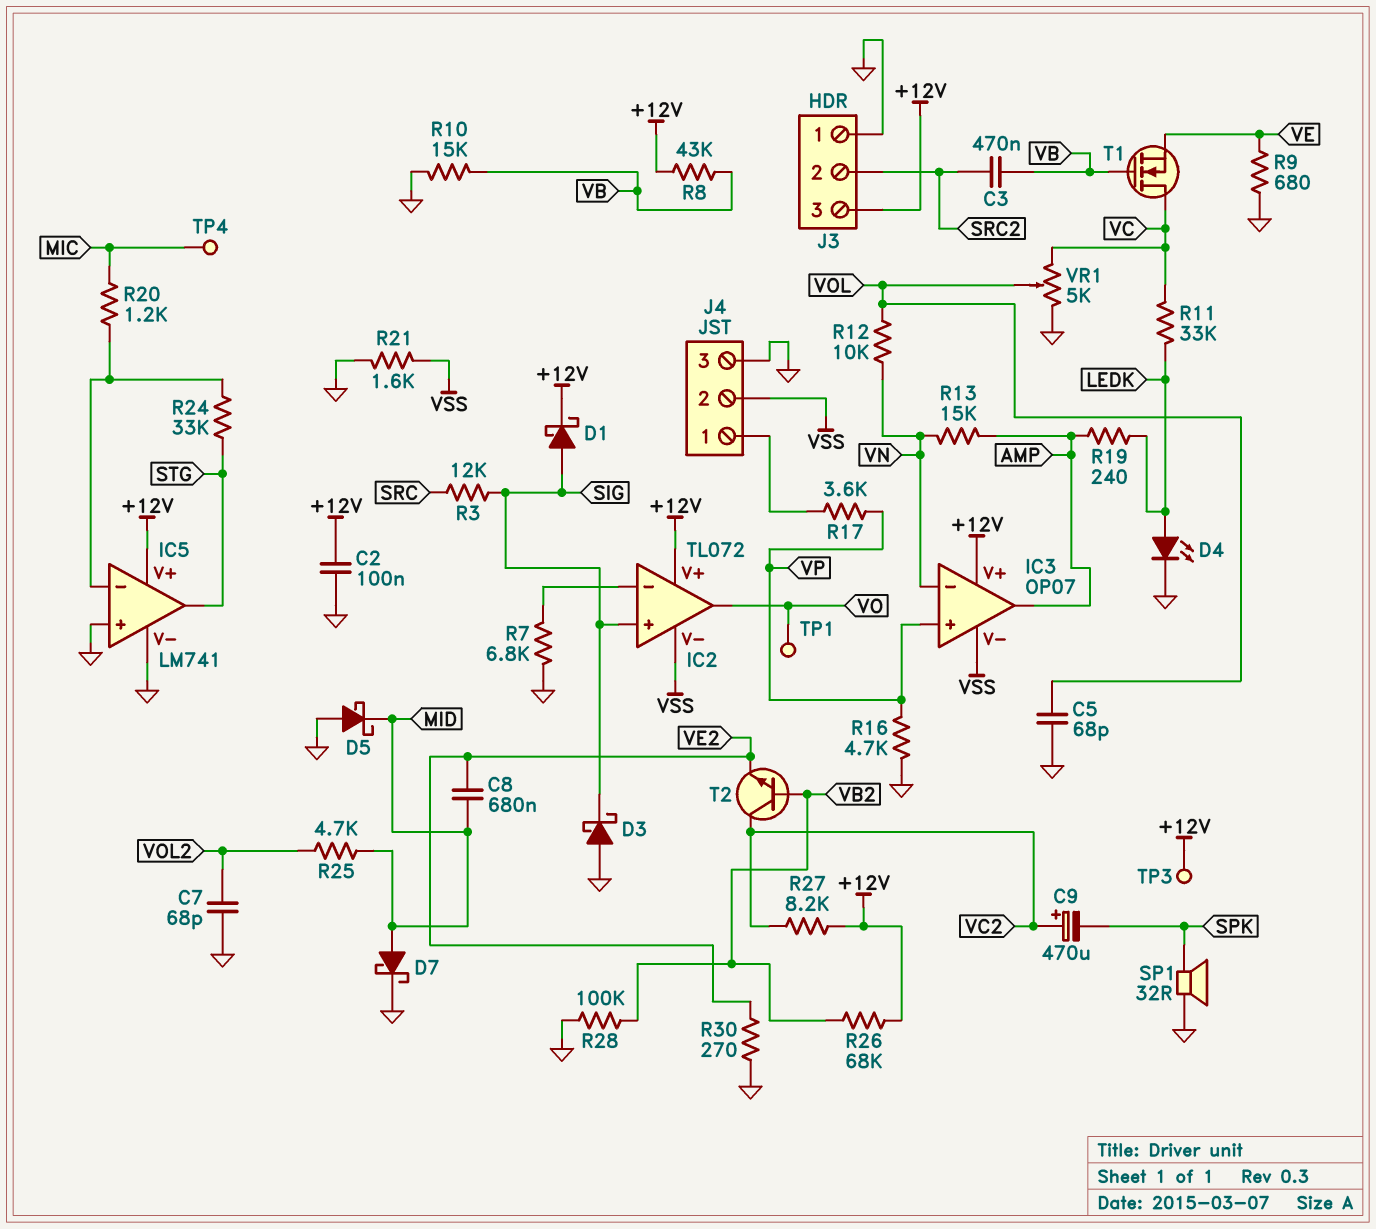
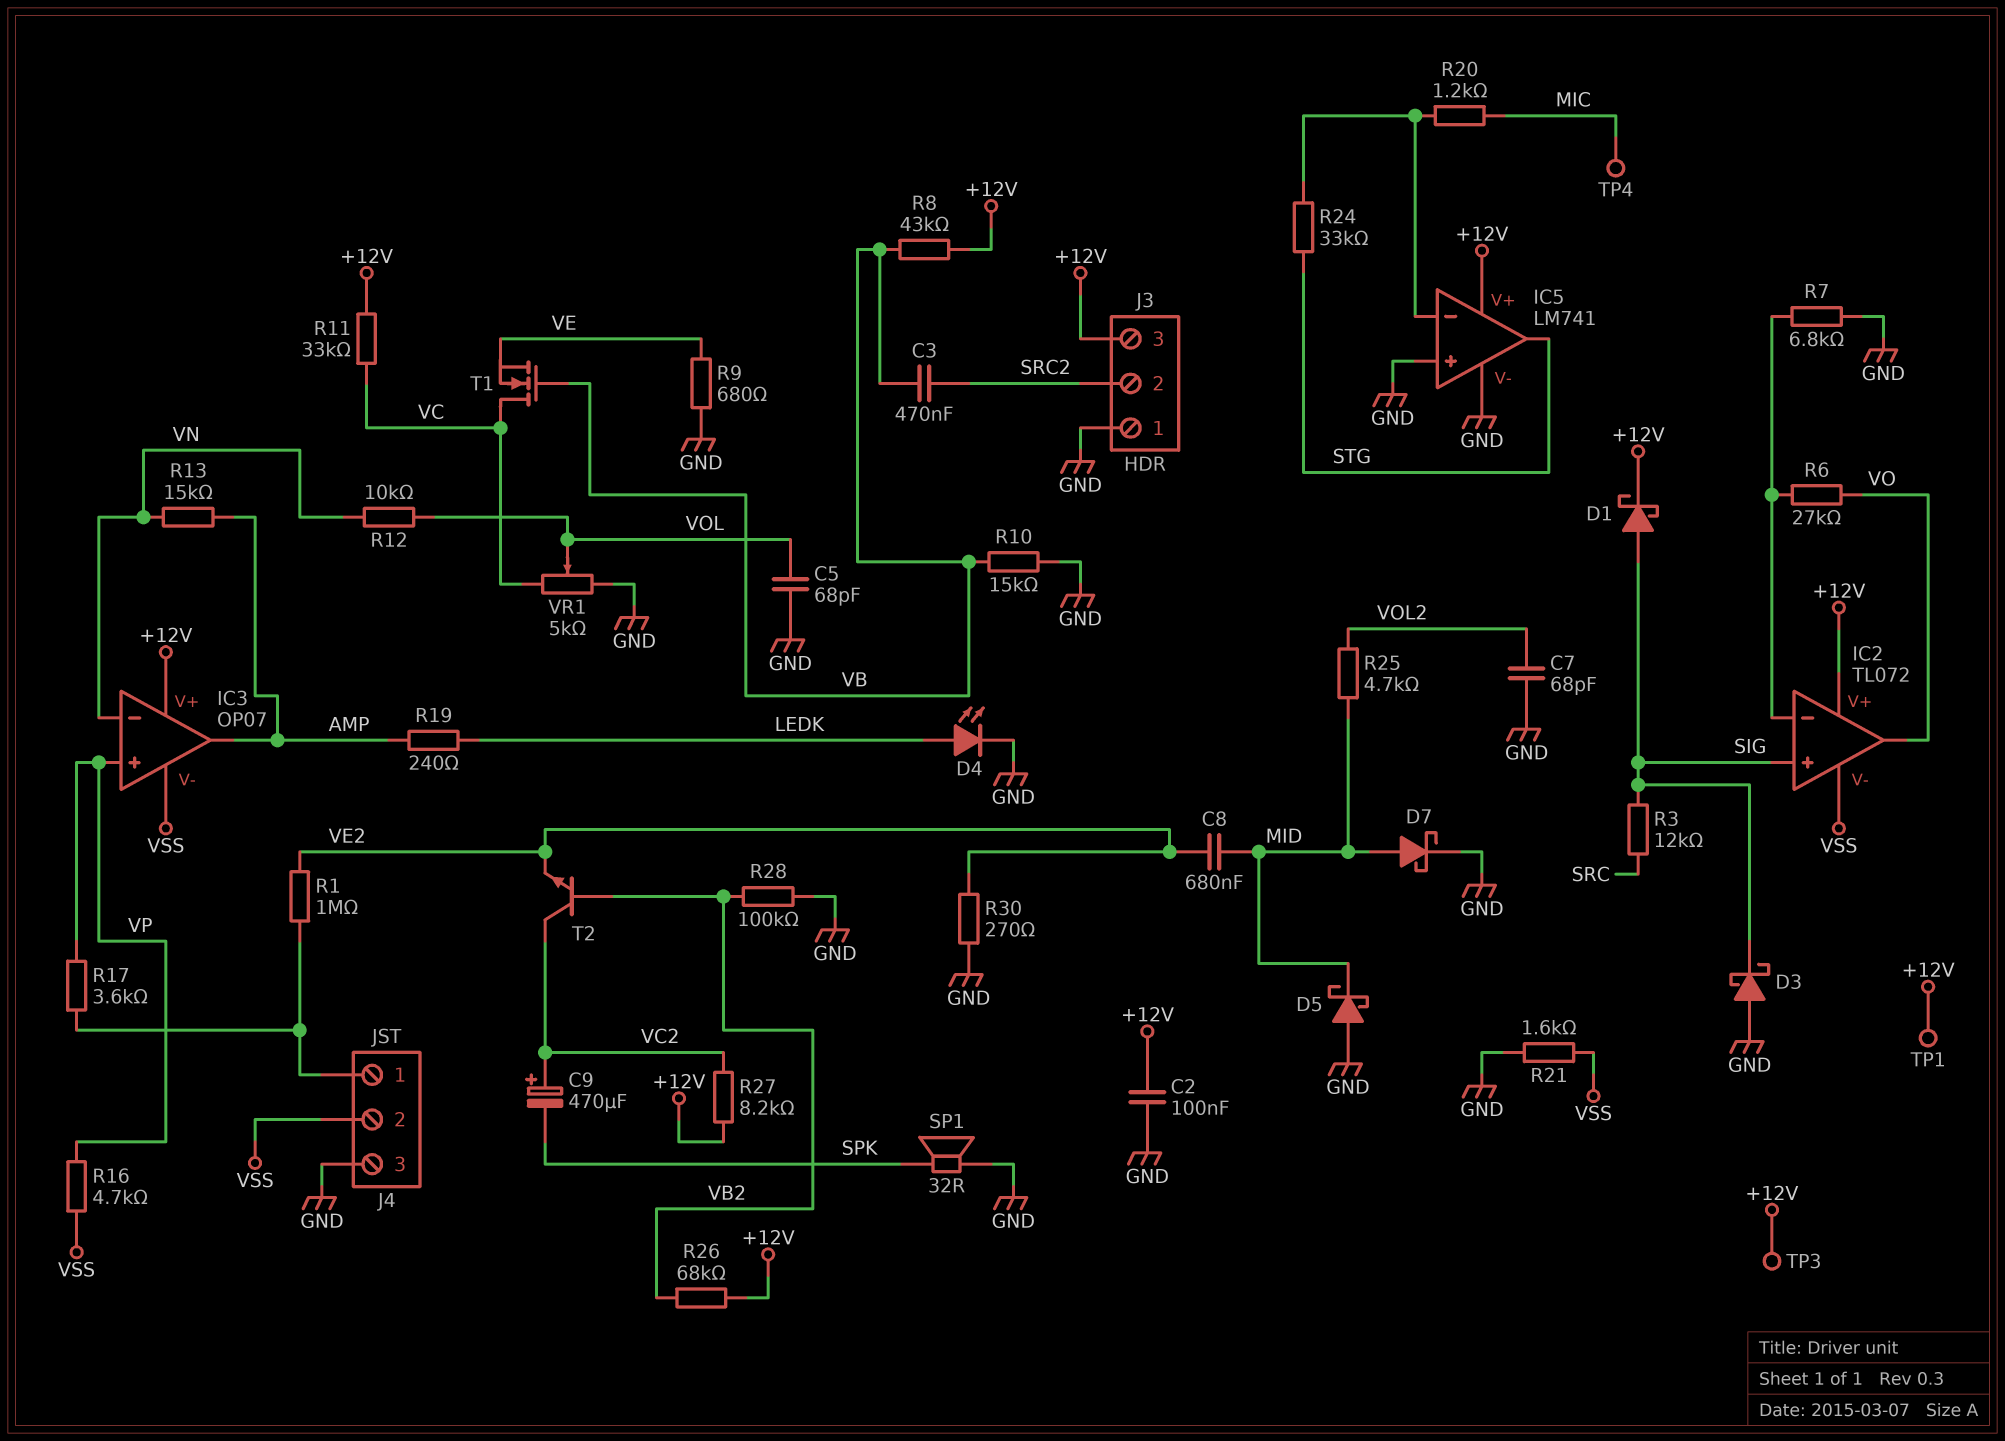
R1: none -> 1M (J4/1, VE2)
R6: none -> 27k (IC2/in-, VO)
R11: 33k (LEDK, VC) -> 33k (+12V, VC)
R16: 4.7k (GND, VP) -> 4.7k (VP, VSS)
TP1: test point (VO) -> test point (+12V)

